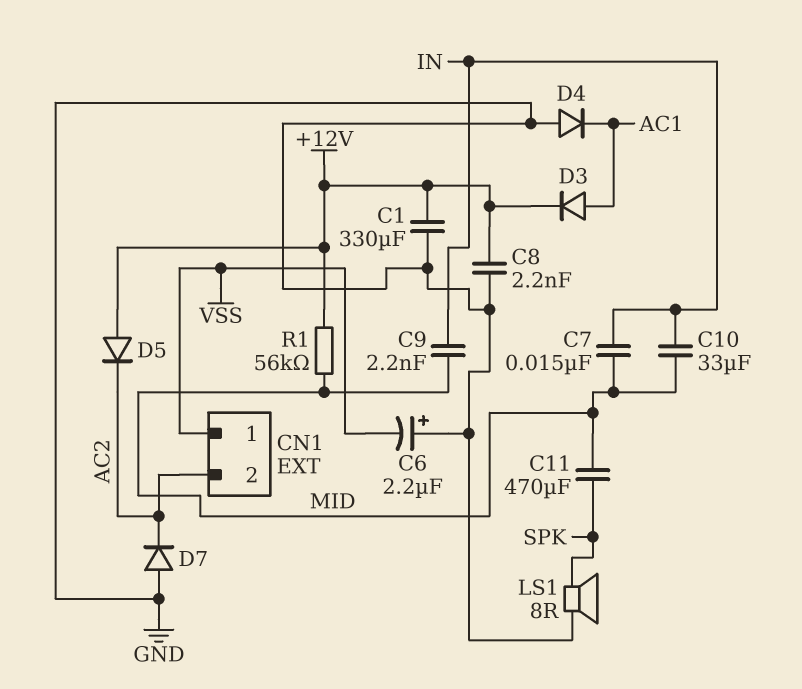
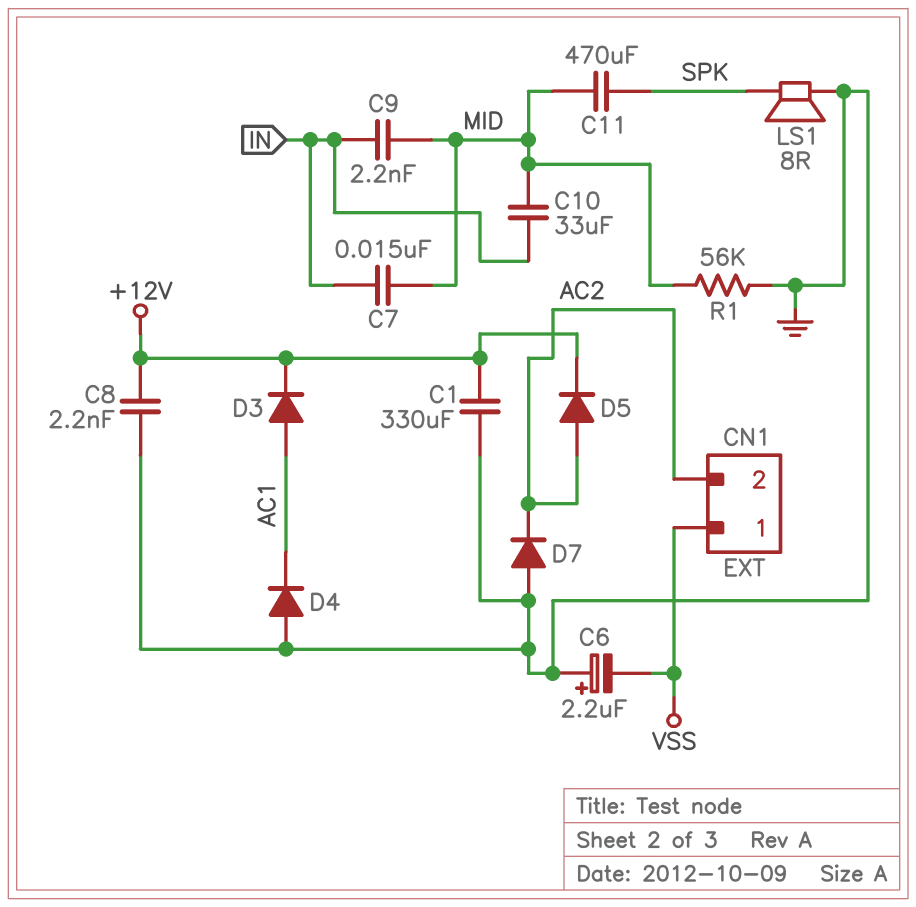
D5: diode (A +12V, K AC2) -> diode (A AC2, K +12V)
R1: 56k (+12V, MID) -> 56k (GND, MID)

